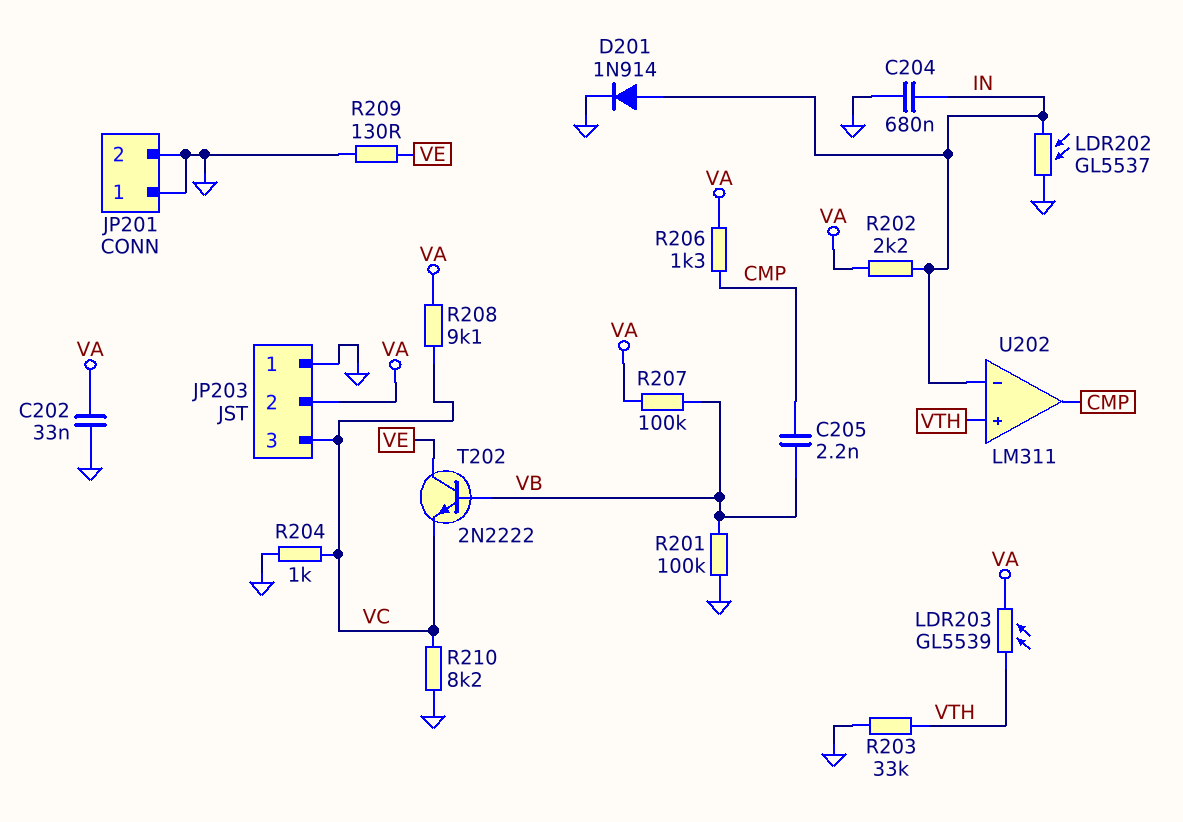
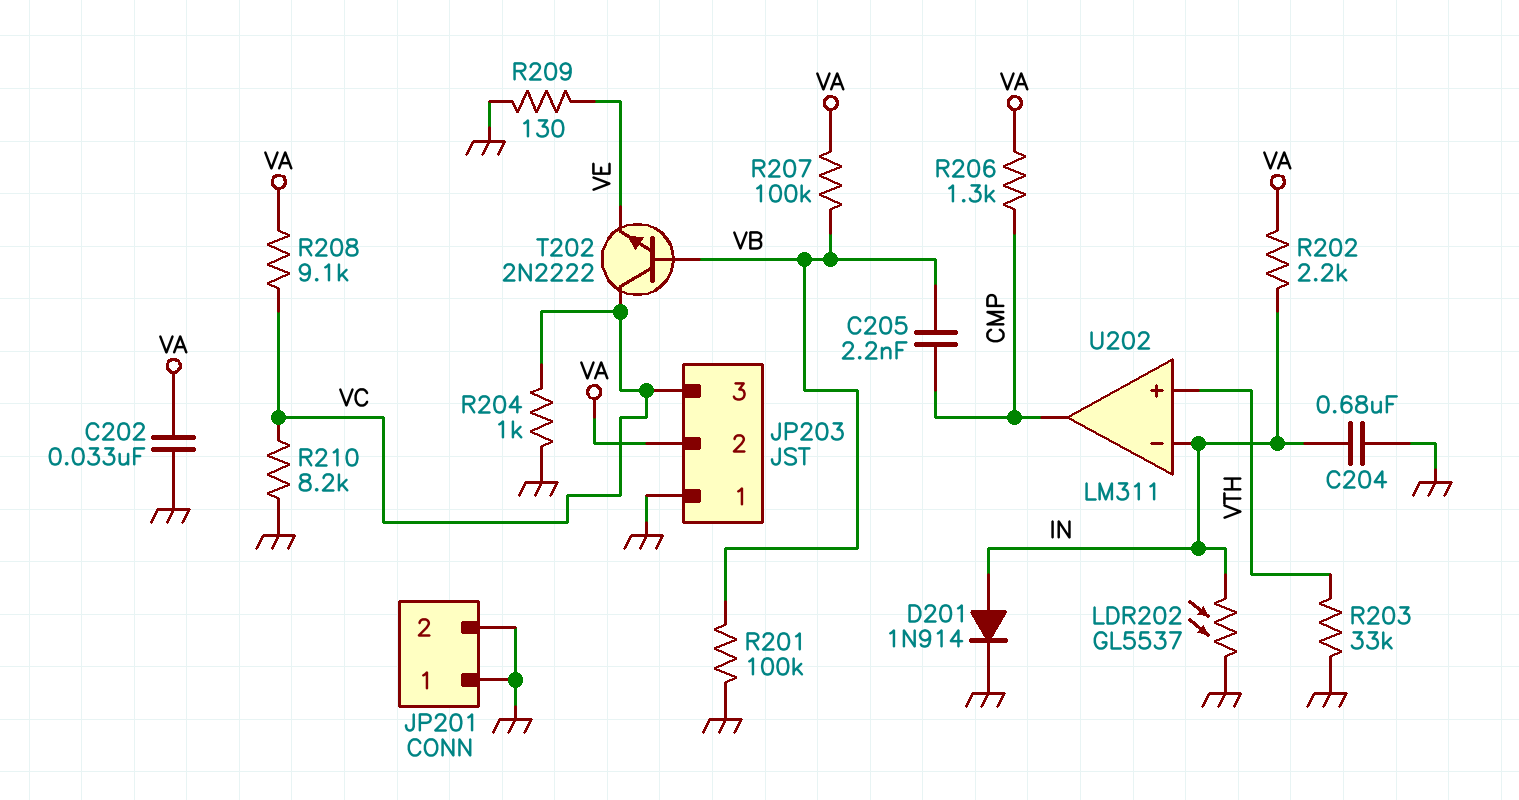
LDR203: GL5539 (VA, VTH) -> none
T202: NPN 2N2222 (B VB, C VE, E VC) -> NPN 2N2222 (B VB, C VC, E VE)

